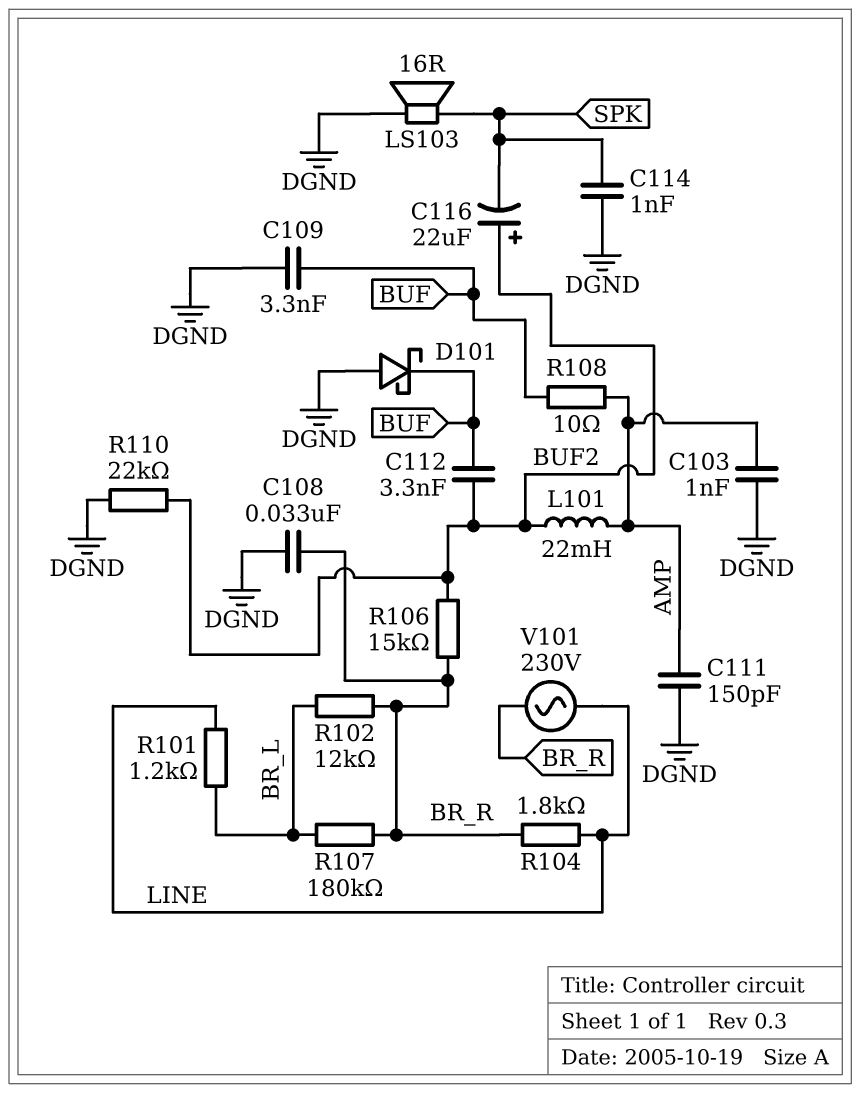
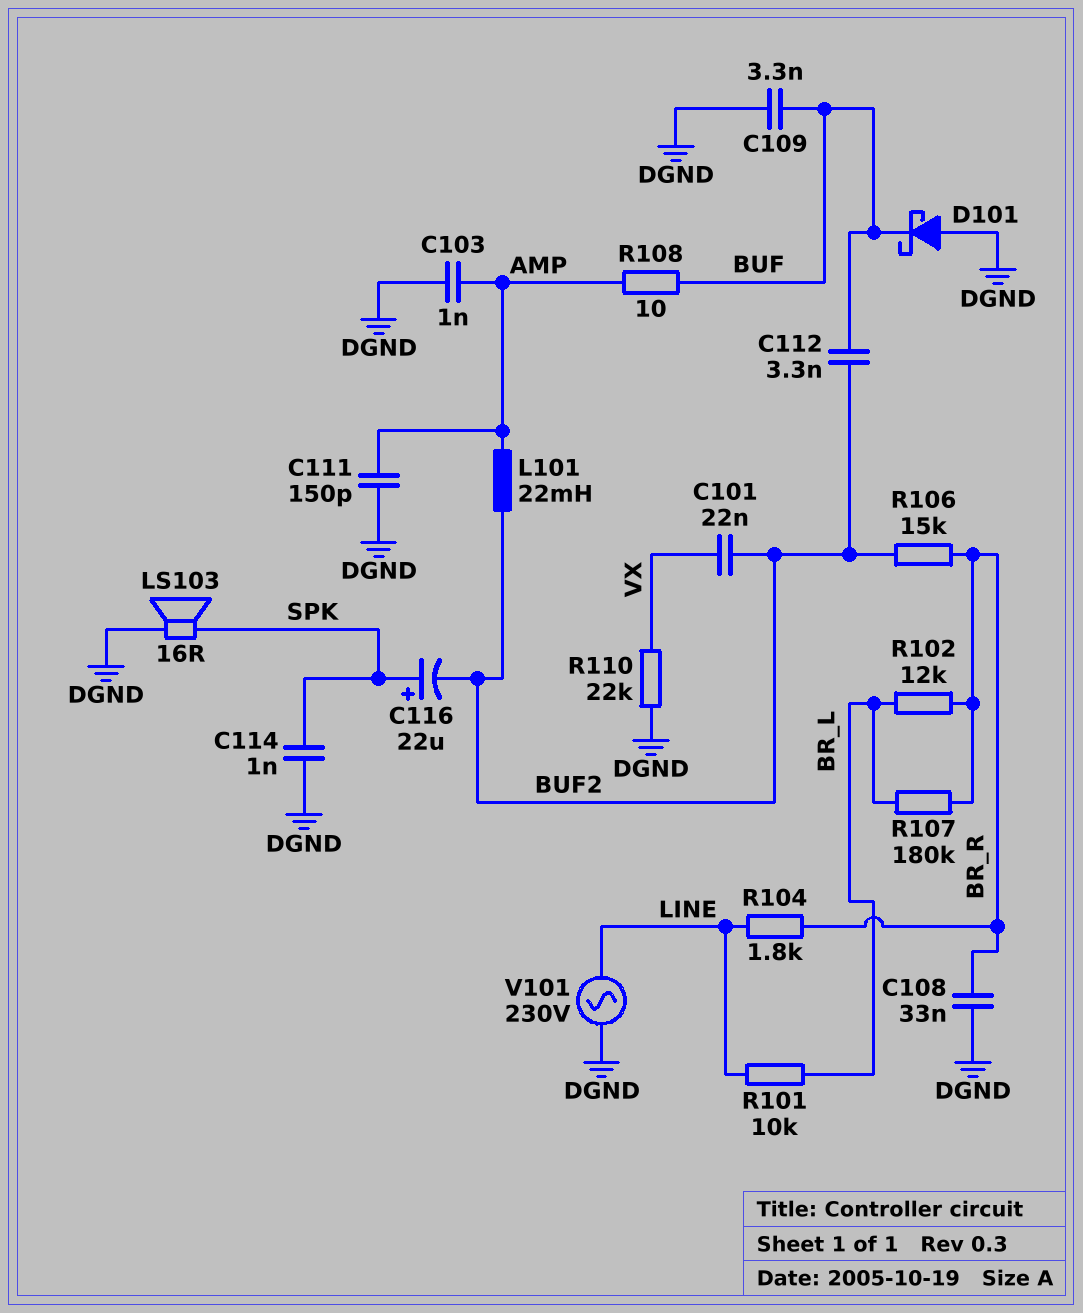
C101: none -> 22nF (BUF2, VX)
C116: 22uF (plus BUF2, minus SPK) -> 22uF (plus SPK, minus BUF2)
R101: 1.2k (BR_L, LINE) -> 10k (BR_L, LINE)
R110: 22k (BUF2, DGND) -> 22k (DGND, VX)
V101: AC 230V (BR_R, LINE) -> AC 230V (DGND, LINE)

